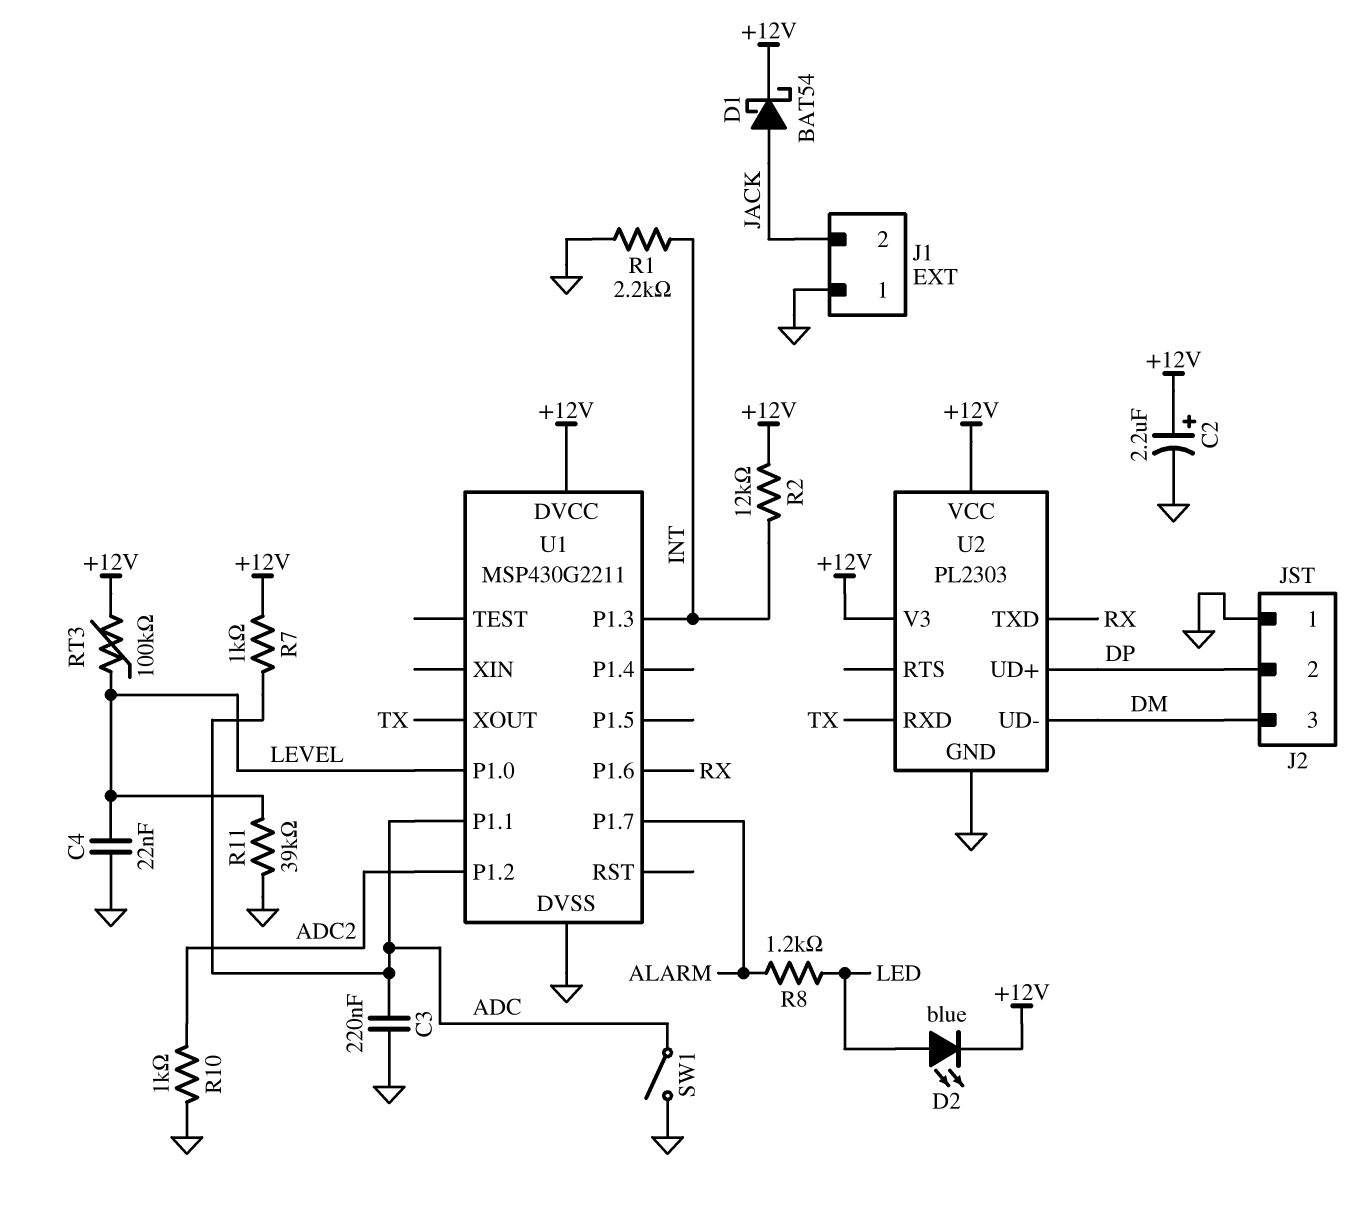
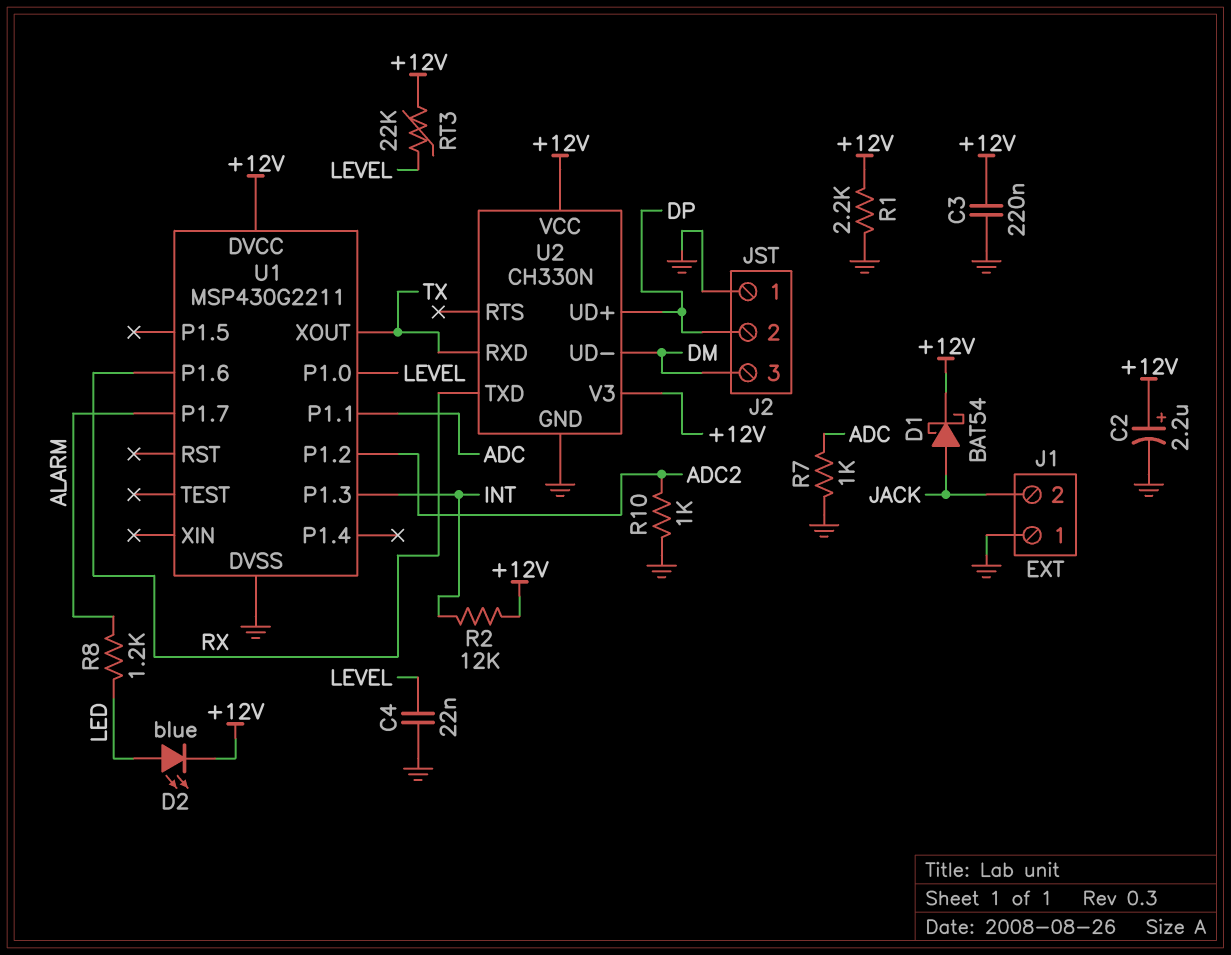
C3: 220nF (ADC, GND) -> 220nF (+12V, GND)
R1: 2.2k (GND, INT) -> 2.2k (+12V, GND)
R7: 1k (+12V, ADC) -> 1k (ADC, GND)
R11: 39k (GND, LEVEL) -> none
RT3: 100k (+12V, LEVEL) -> 22k (+12V, LEVEL)
SW1: switch (ADC, GND) -> none
U2: PL2303 -> CH330N

